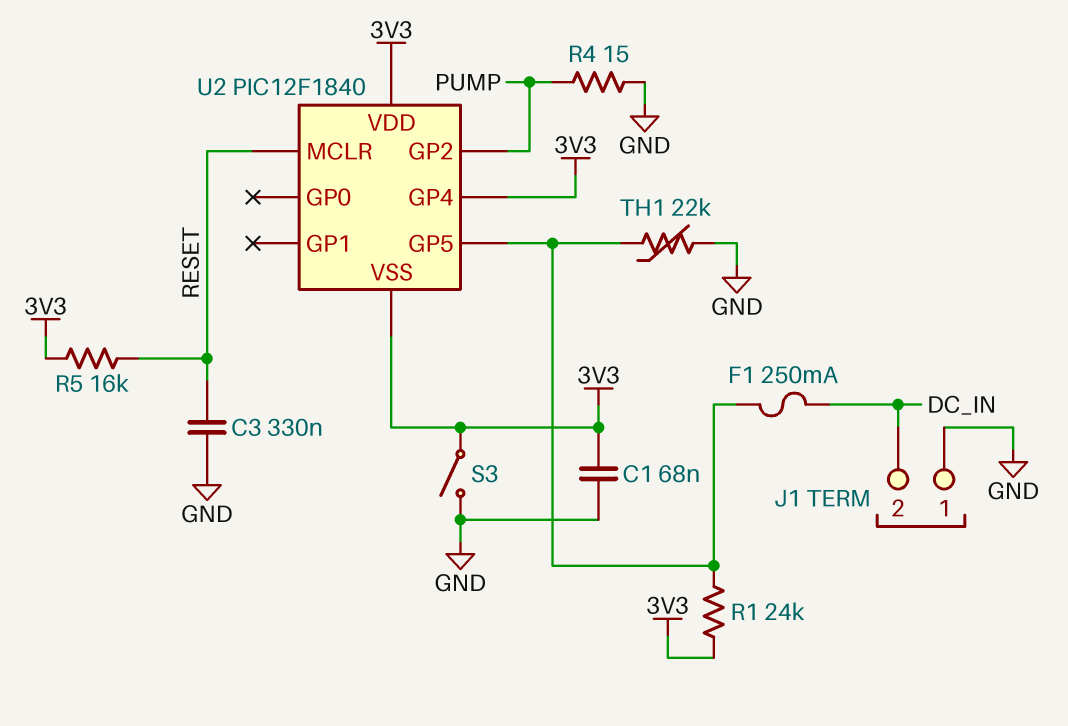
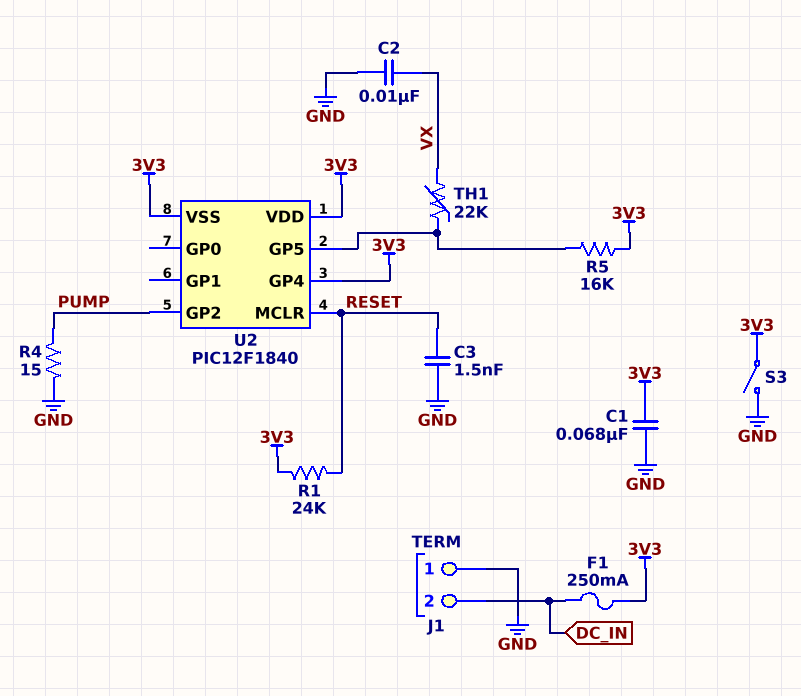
C2: none -> 10nF (GND, VX)
C3: 330nF (GND, RESET) -> 1.5nF (GND, RESET)
F1: 250mA (DC_IN, U2/GP5) -> 250mA (3V3, DC_IN)
R1: 24k (3V3, U2/GP5) -> 24k (3V3, RESET)
R5: 16k (3V3, RESET) -> 16k (3V3, U2/GP5)
TH1: 22k (GND, U2/GP5) -> 22k (U2/GP5, VX)

